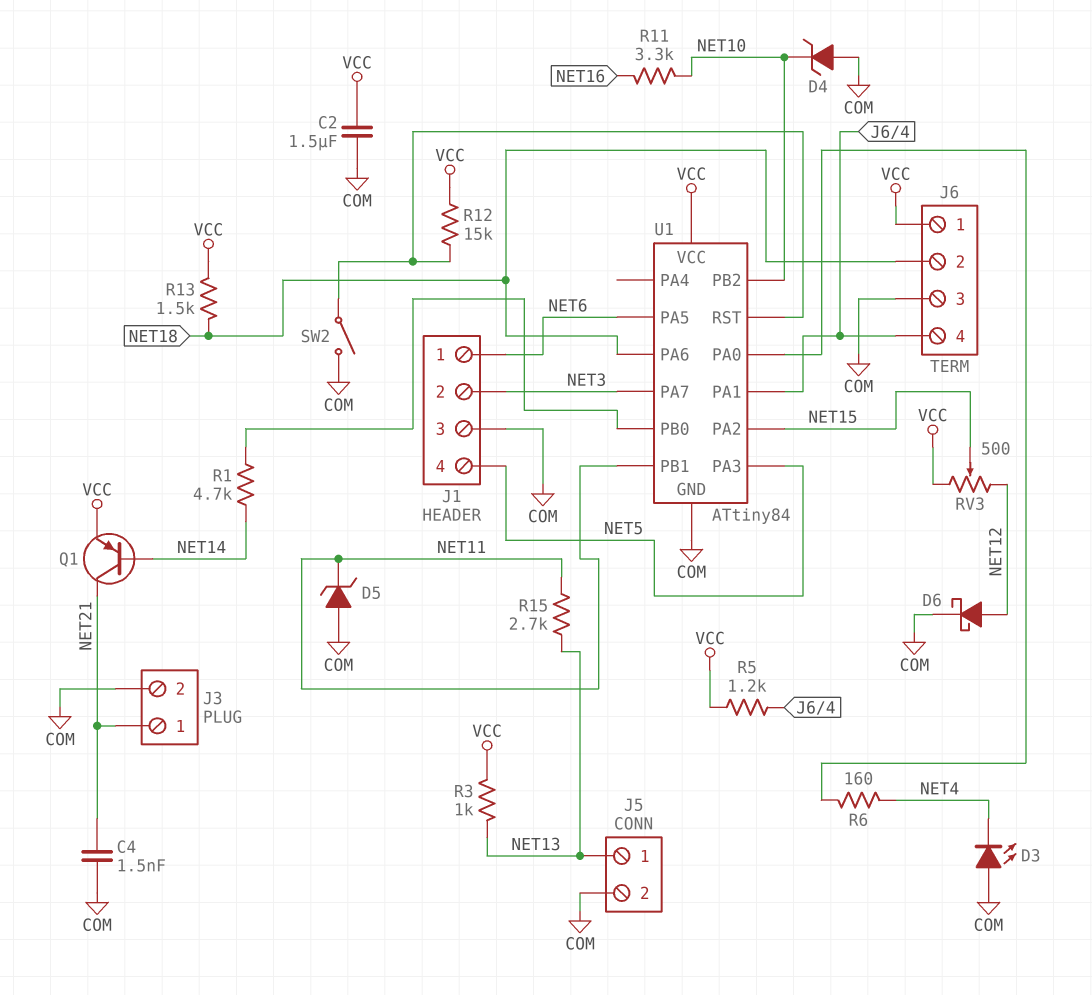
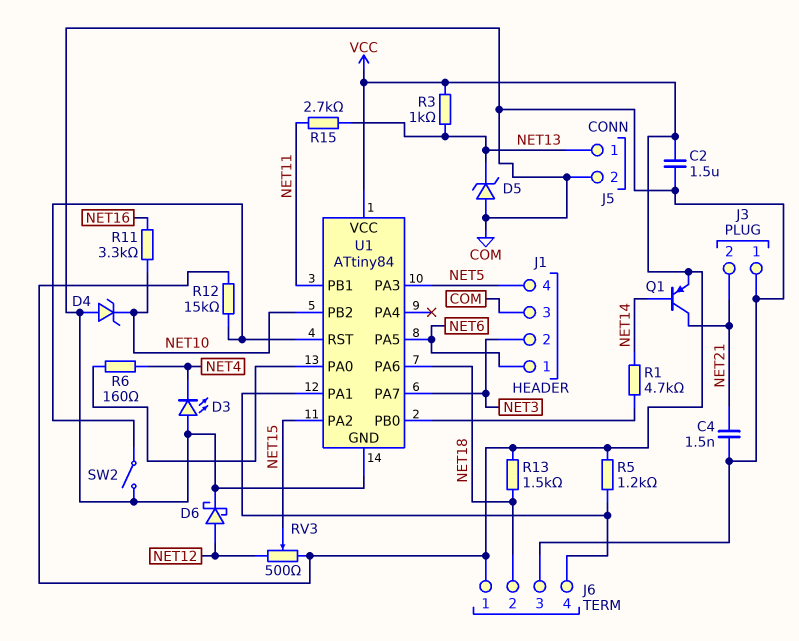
D5: zener (A COM, K NET11) -> zener (A COM, K NET13)
J3 pin 1: NET21 -> COM
J3 pin 2: COM -> NET21

